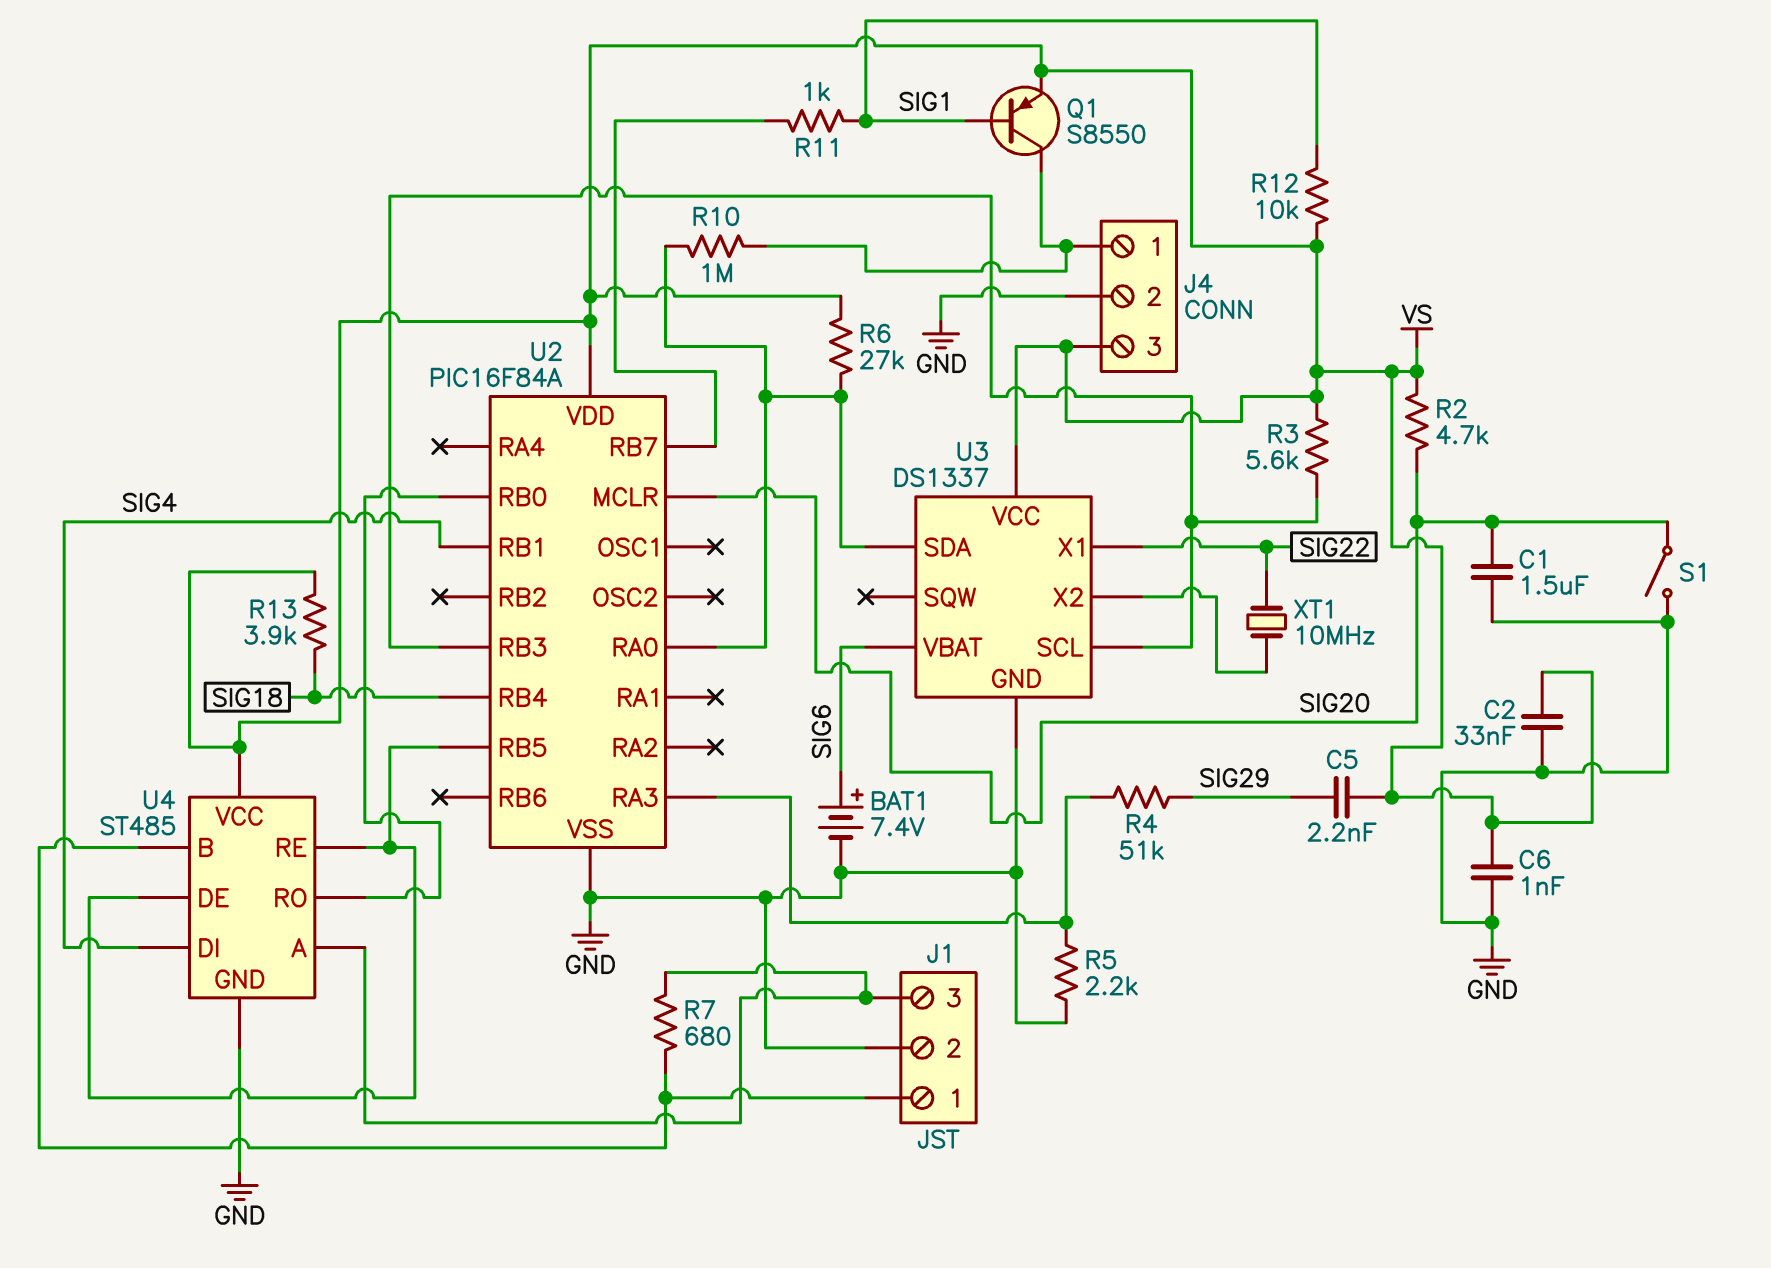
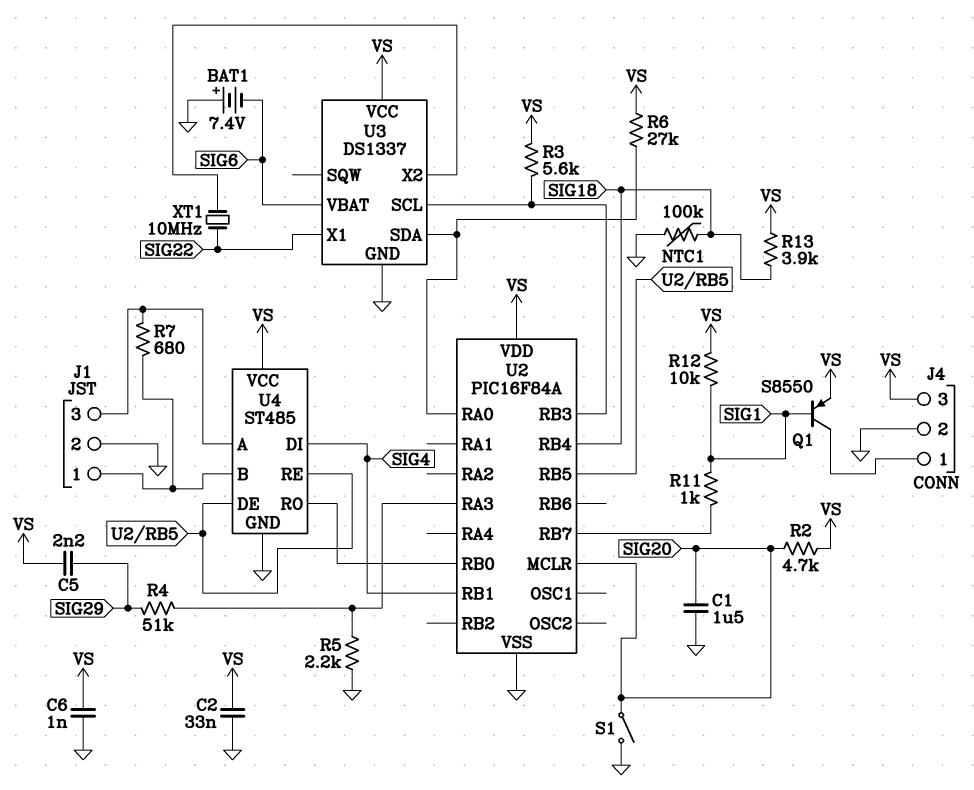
BAT1: 7.4V (plus SIG6, minus GND) -> 7.4V (plus GND, minus SIG6)
NTC1: none -> 100k (GND, SIG18)
R10: 1M (J4/1, U2/RA0) -> none

